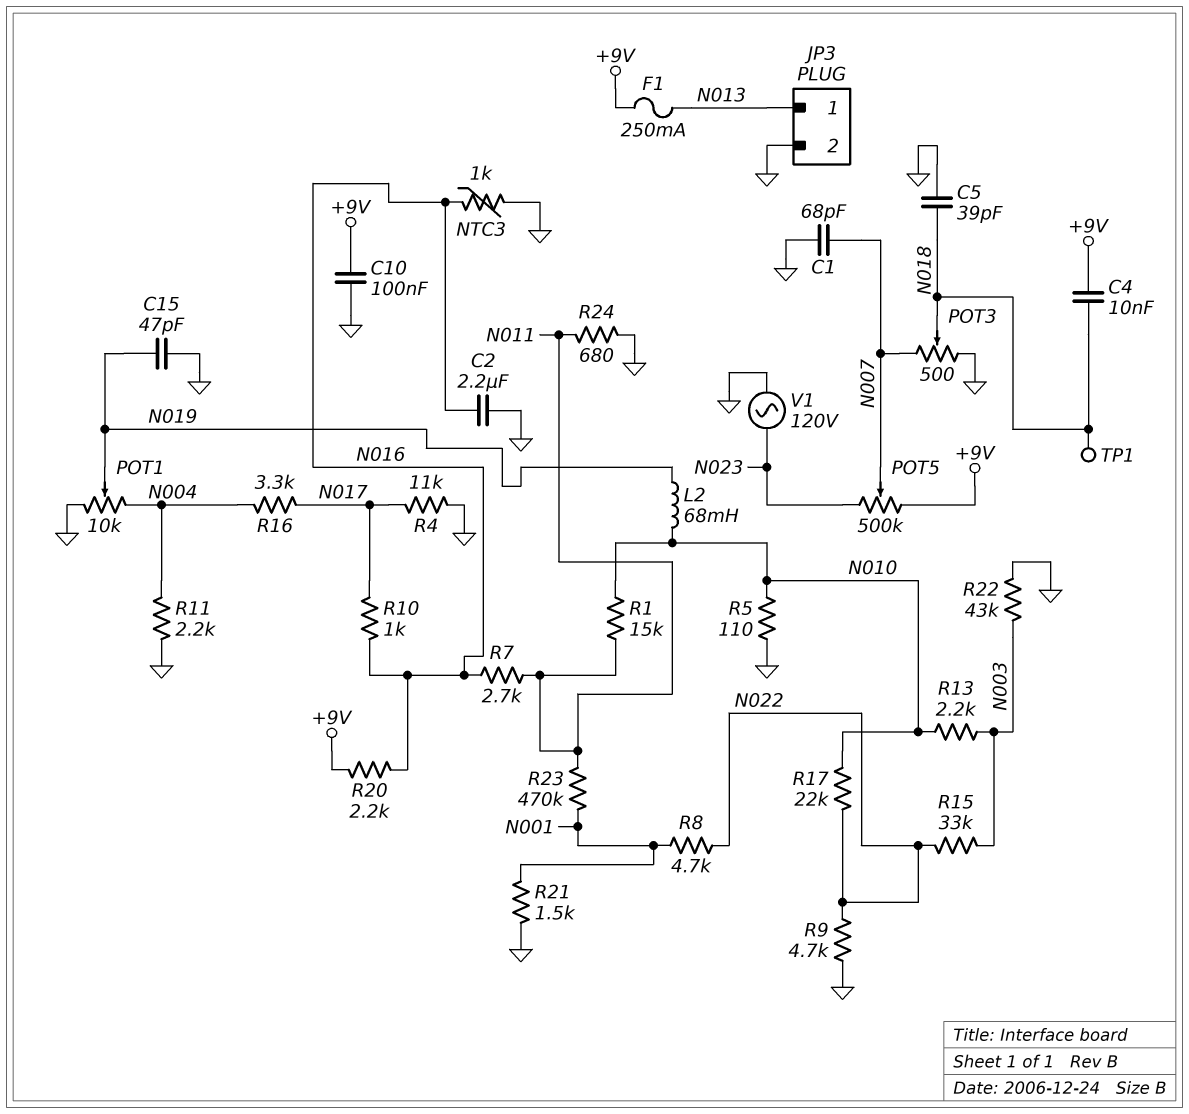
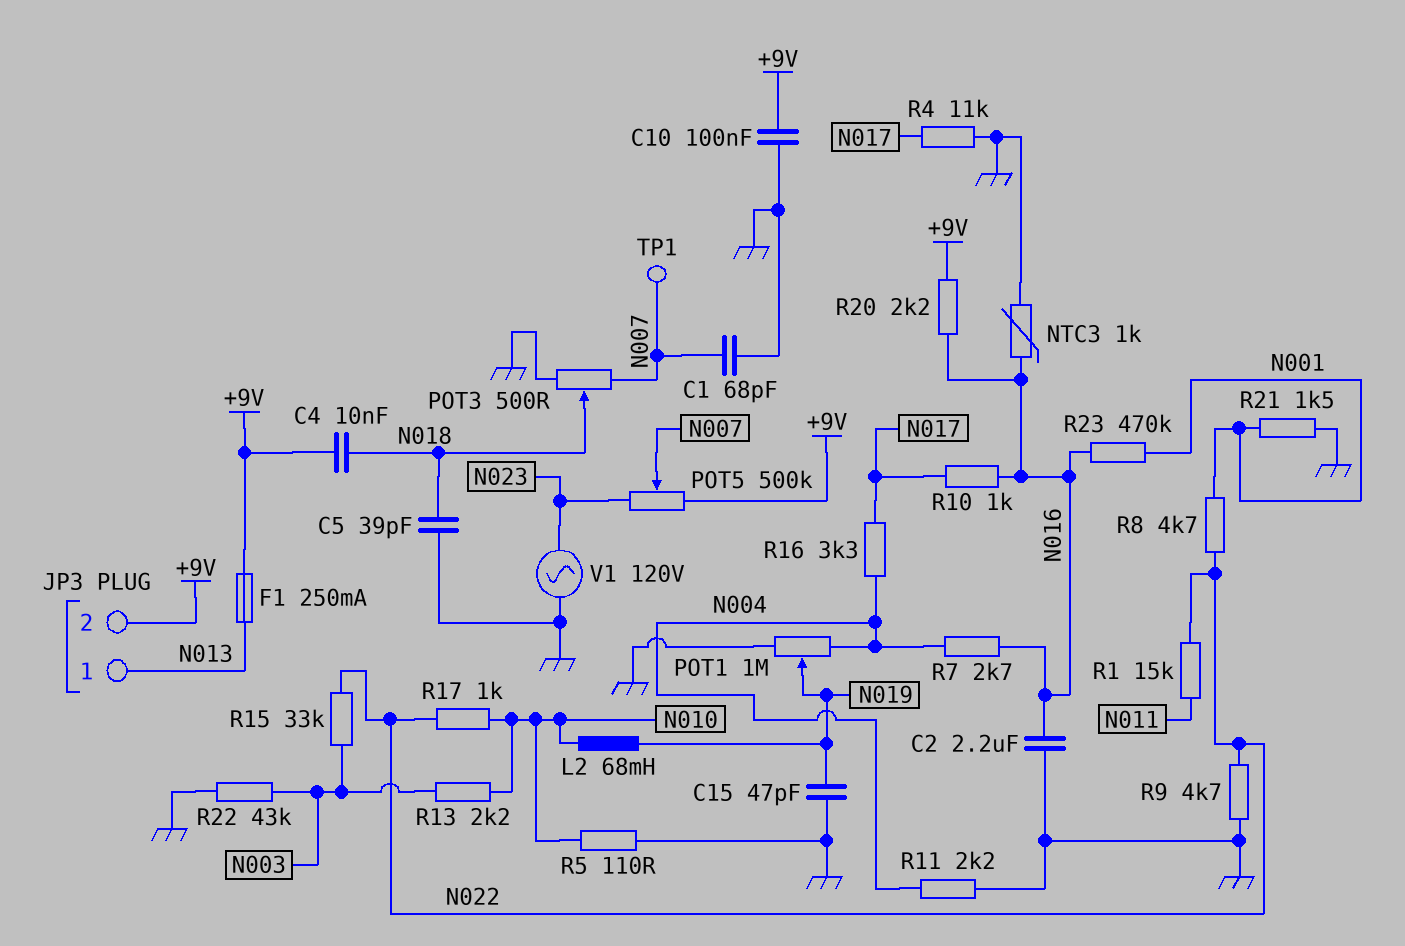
JP3 pin 2: GND -> +9V
POT1: 10k (GND, N004, wiper N019) -> 1M (GND, N004, wiper N019)
R1: 15k (N010, N011) -> 15k (N011, N022)
R7: 2.7k (N011, N016) -> 2.7k (N004, N016)
R17: 22k (N010, N022) -> 1k (N010, N022)
R23: 470k (N001, N011) -> 470k (N001, N016)
R24: 680 (GND, N011) -> none
TP1: test point (N018) -> test point (N007)

